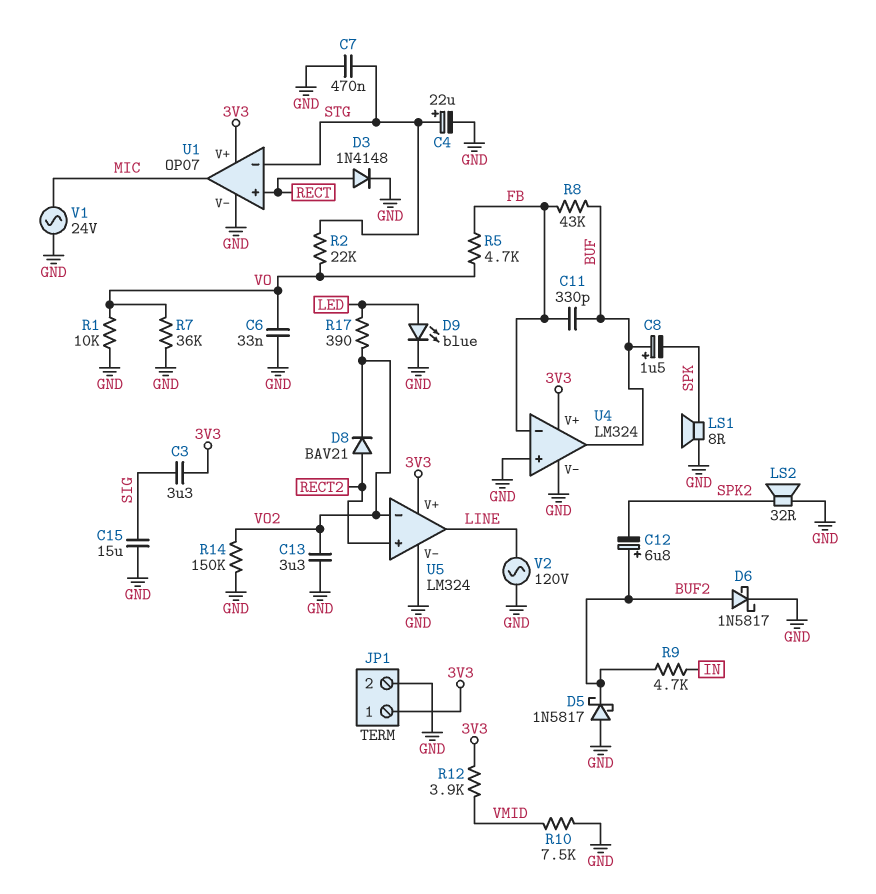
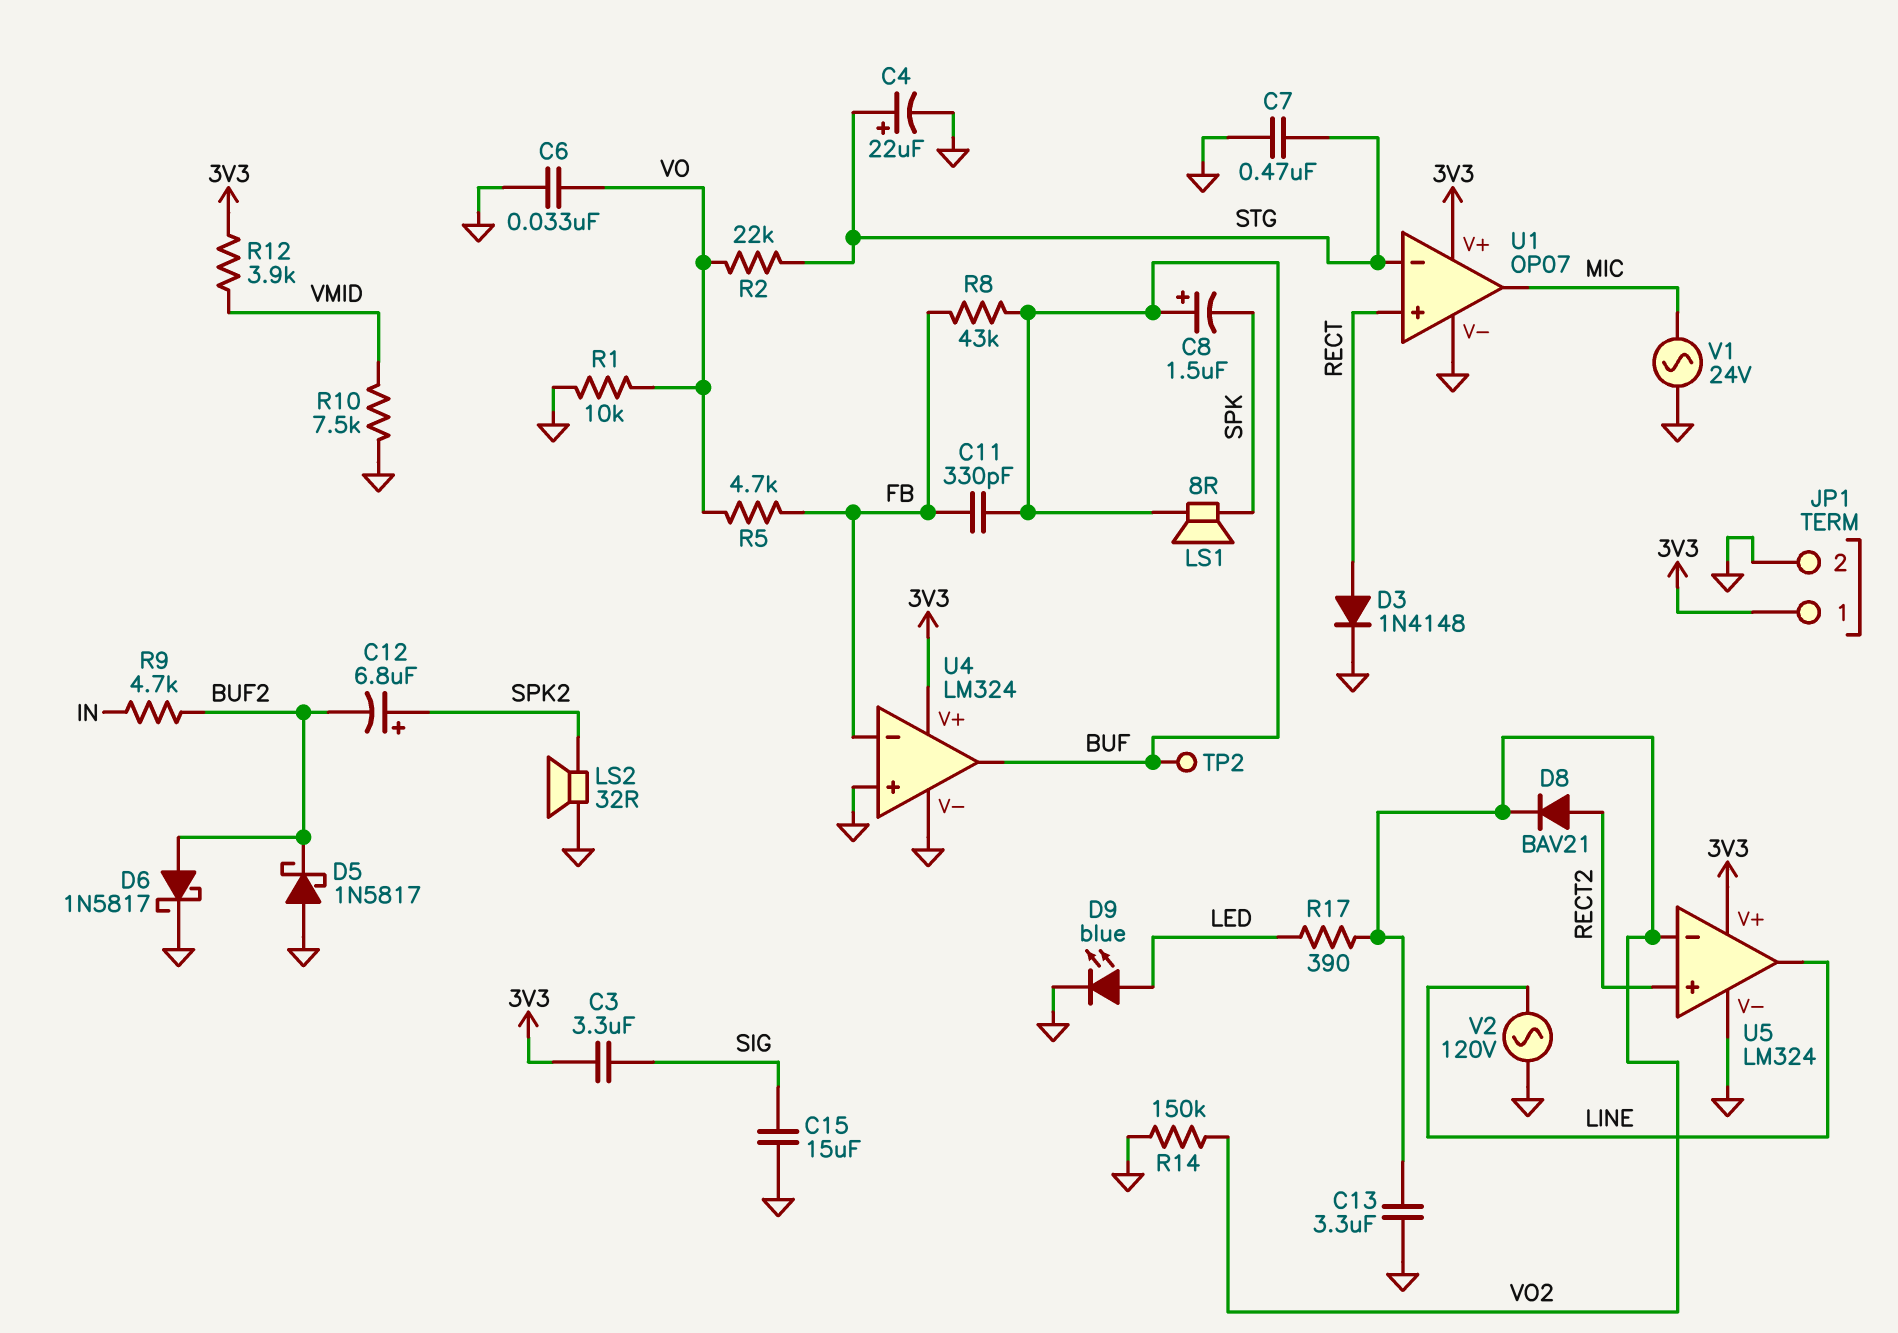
C12: 6.8uF (plus BUF2, minus SPK2) -> 6.8uF (plus SPK2, minus BUF2)
LS1: speaker 8R (GND, SPK) -> speaker 8R (BUF, SPK)
R7: 36k (GND, VO) -> none
TP2: none -> test point (BUF)

